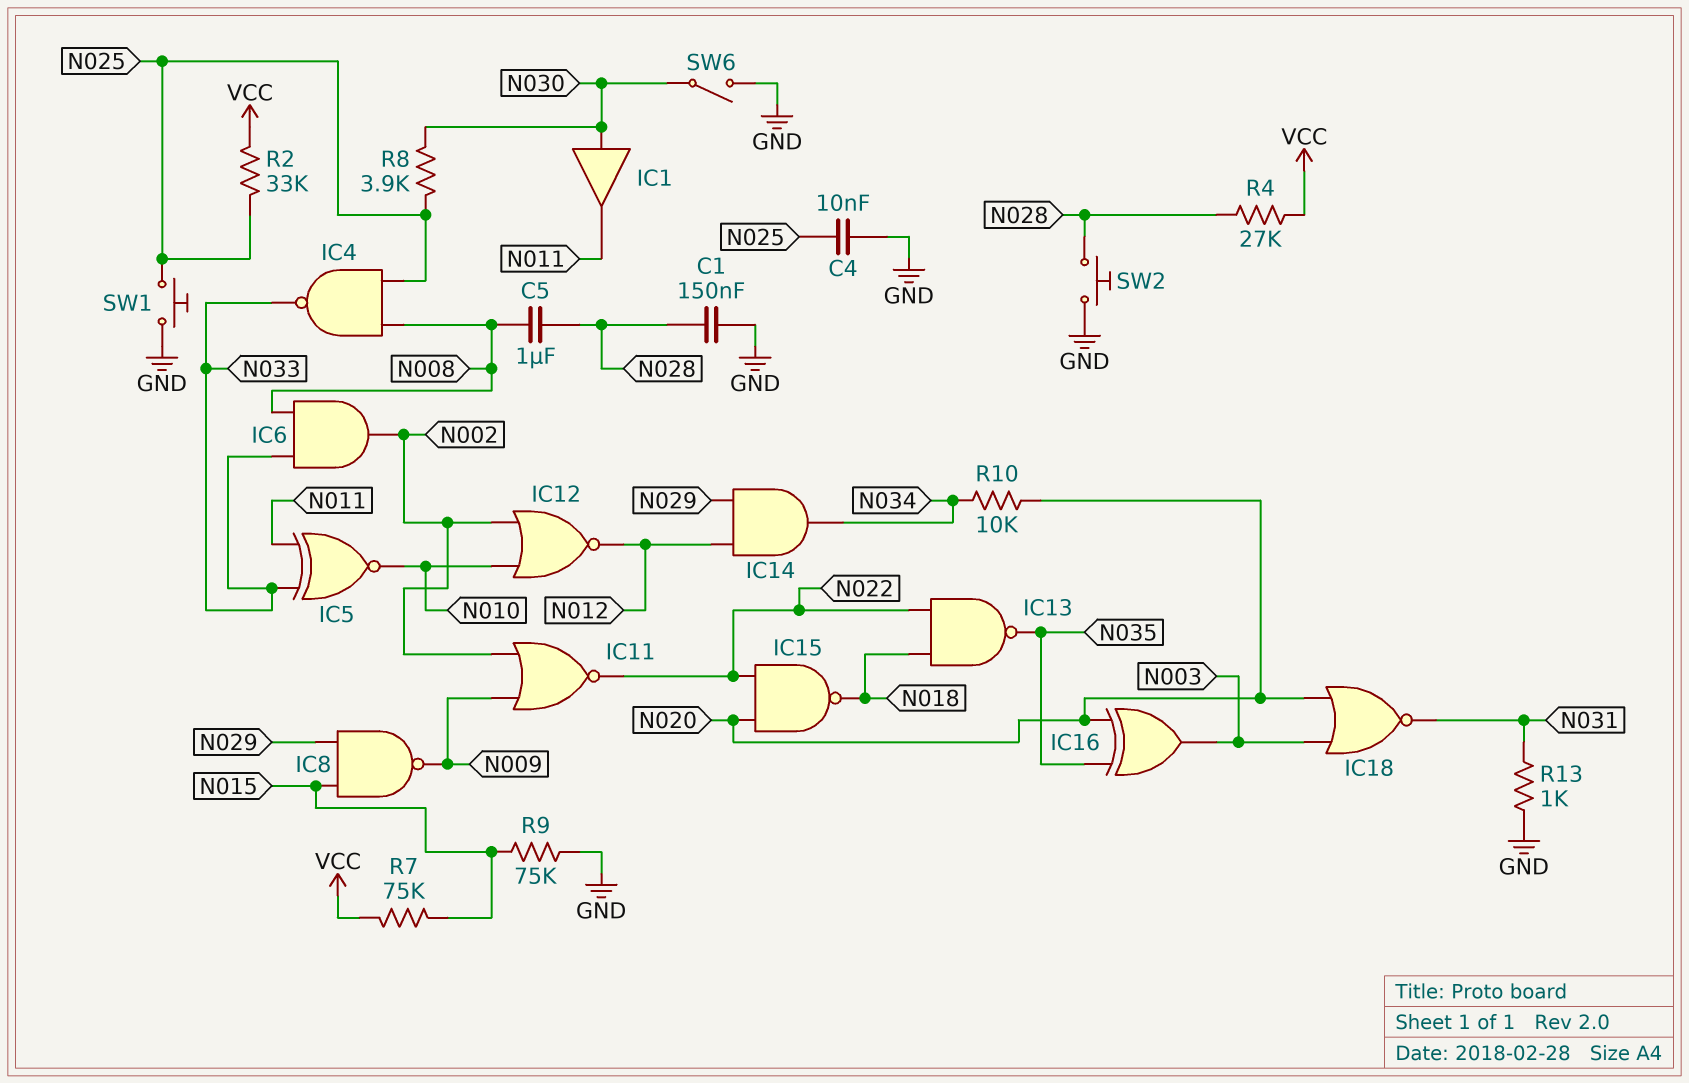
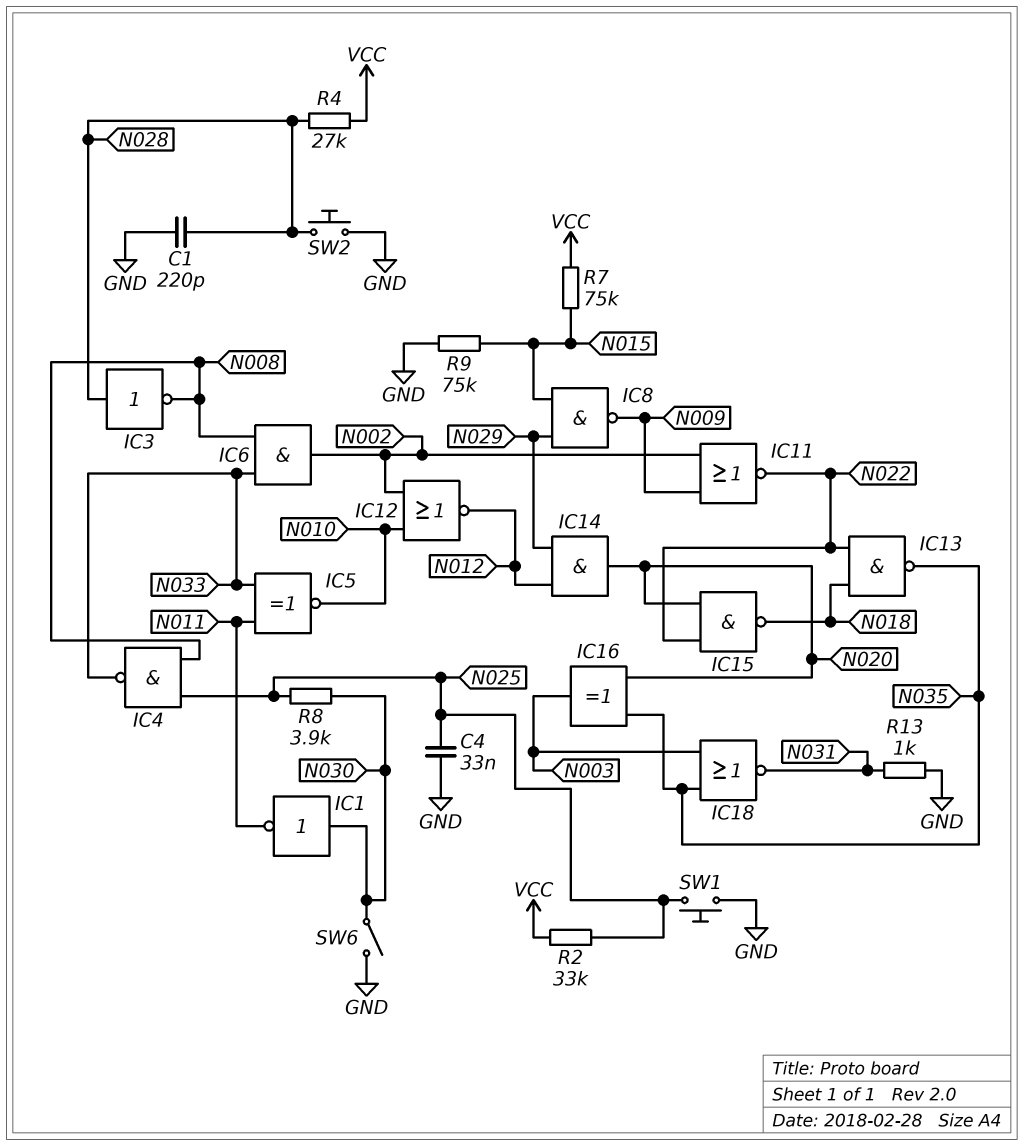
C1: 150nF (GND, N028) -> 220pF (GND, N028)
C4: 10nF (GND, N025) -> 33nF (GND, N025)
C5: 1uF (N008, N028) -> none
IC1: buffer (in N030, out N011) -> NOT (in N030, out N011)
IC3: none -> NOT (in N028, out N008)
IC14: AND (in N012, in N029, out N034) -> AND (in N012, in N029, out N020)
IC18: NOR (in N003, in N020, out N031) -> NOR (in N003, in N035, out N031)
R10: 10k (N020, N034) -> none

